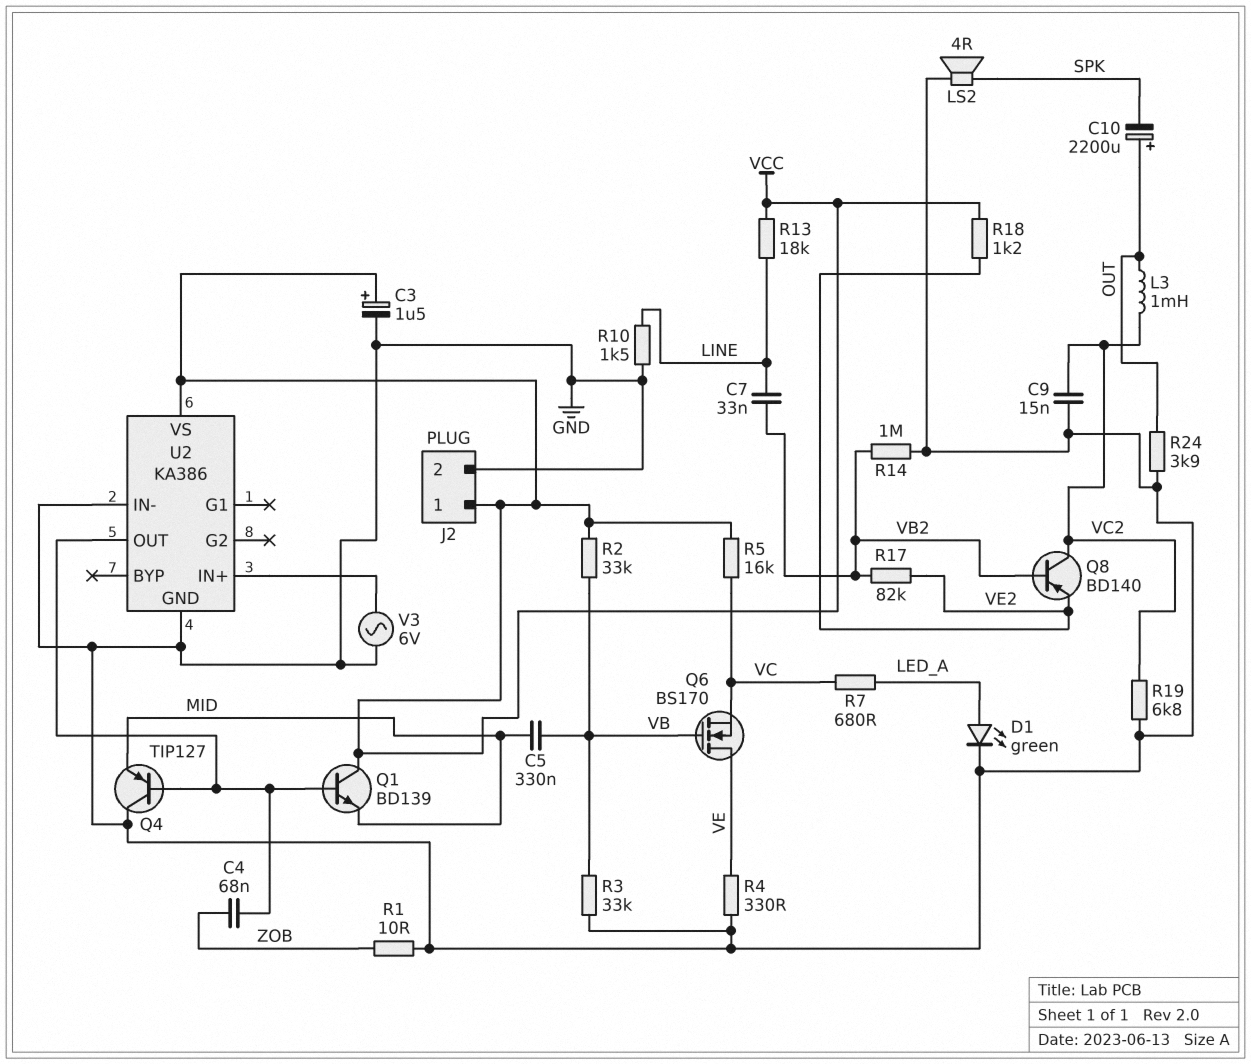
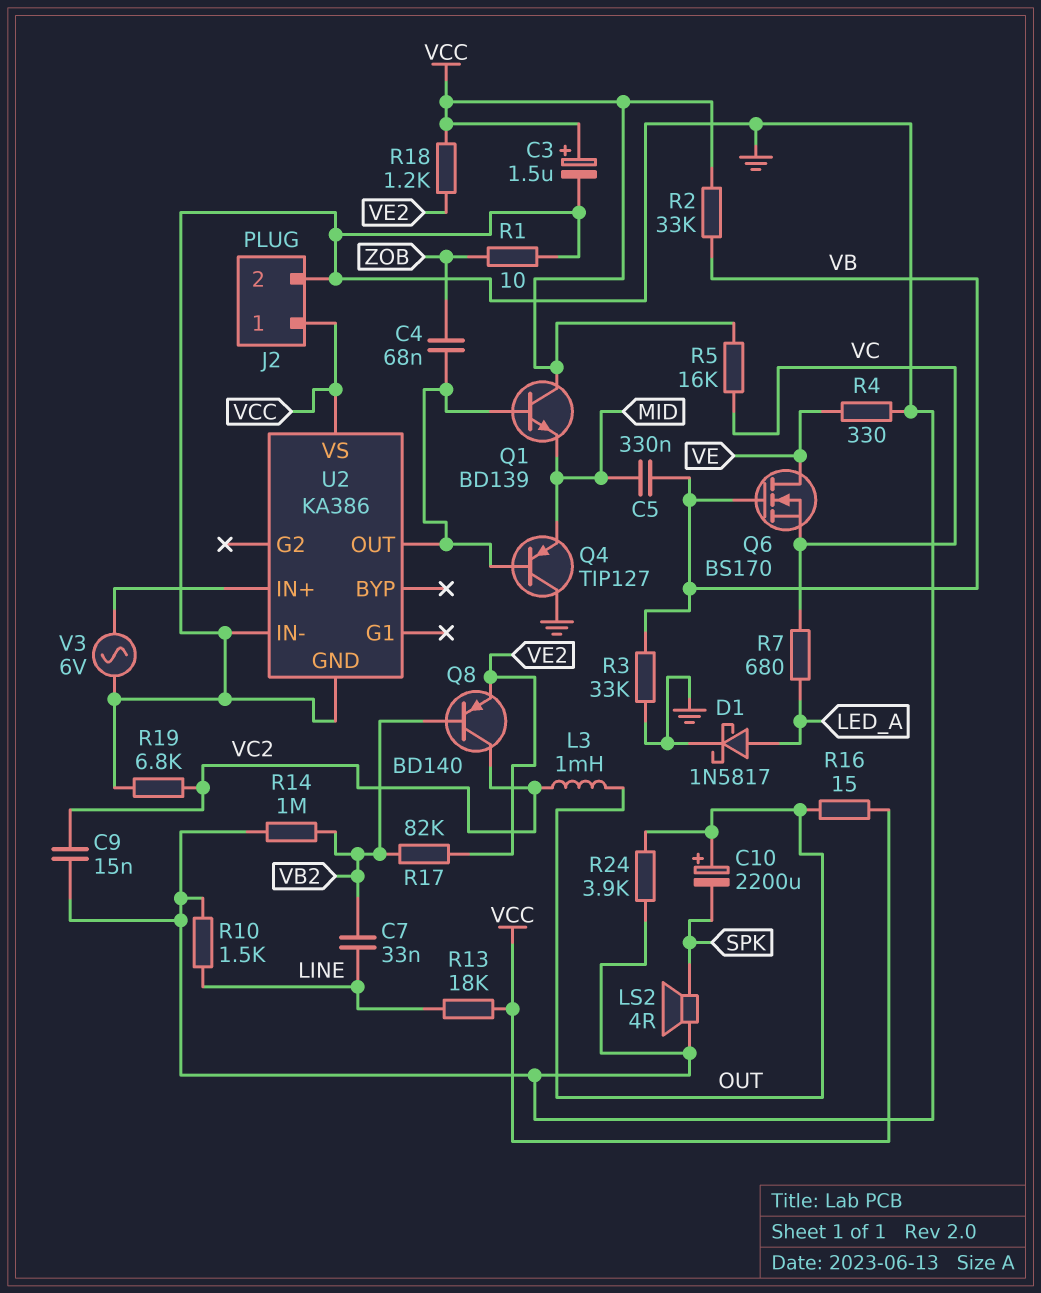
D1: LED green (A LED_A, K GND) -> schottky 1N5817 (A LED_A, K GND)
R16: none -> 15 (OUT, VCC)

